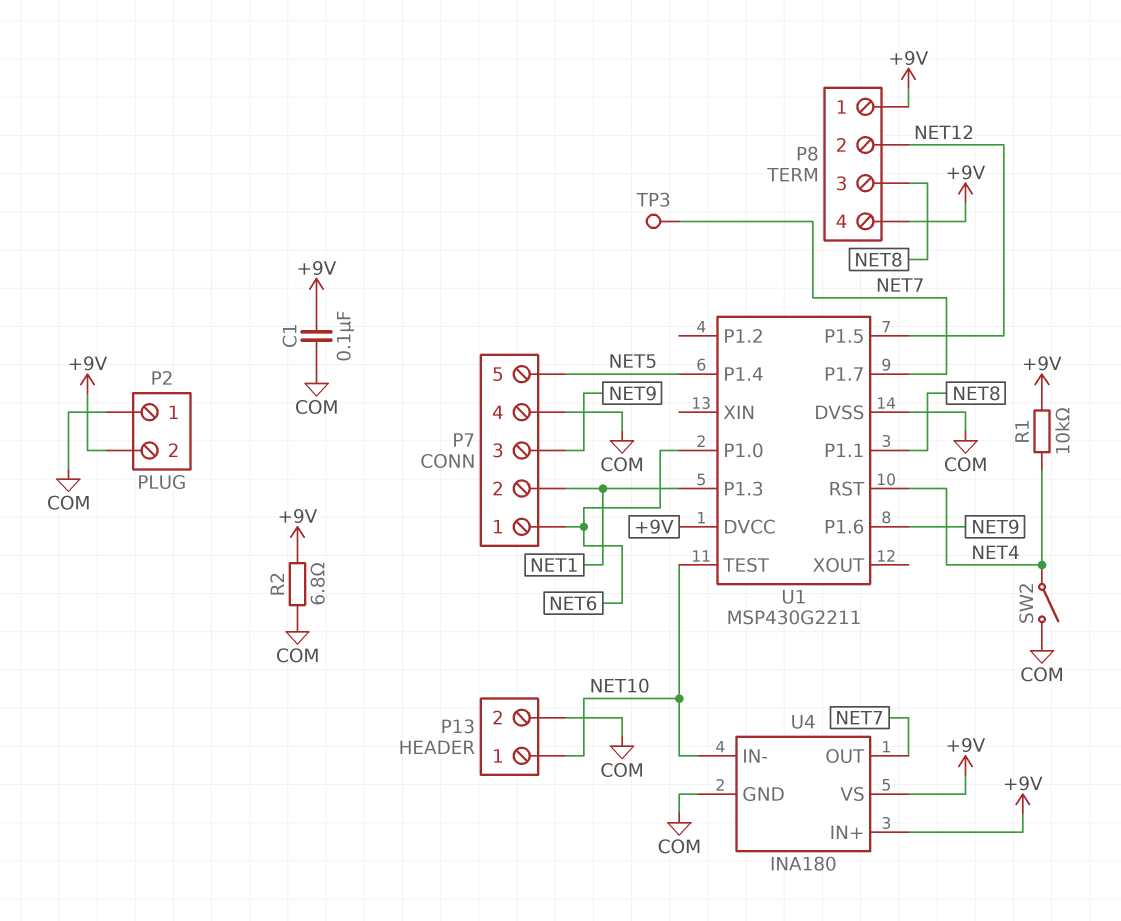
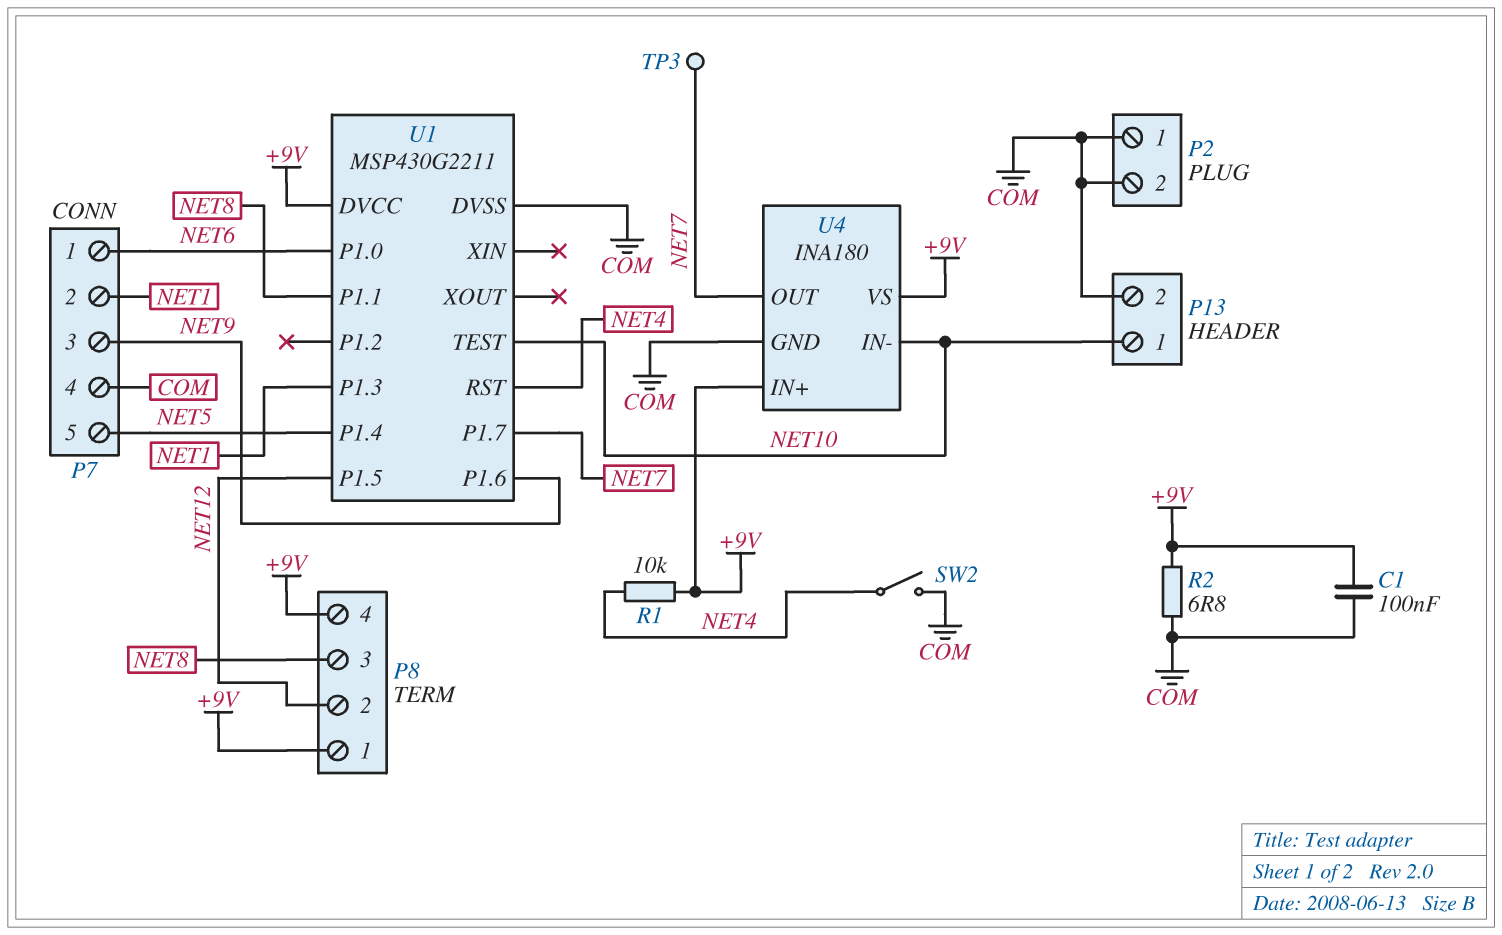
P2 pin 2: +9V -> COM

